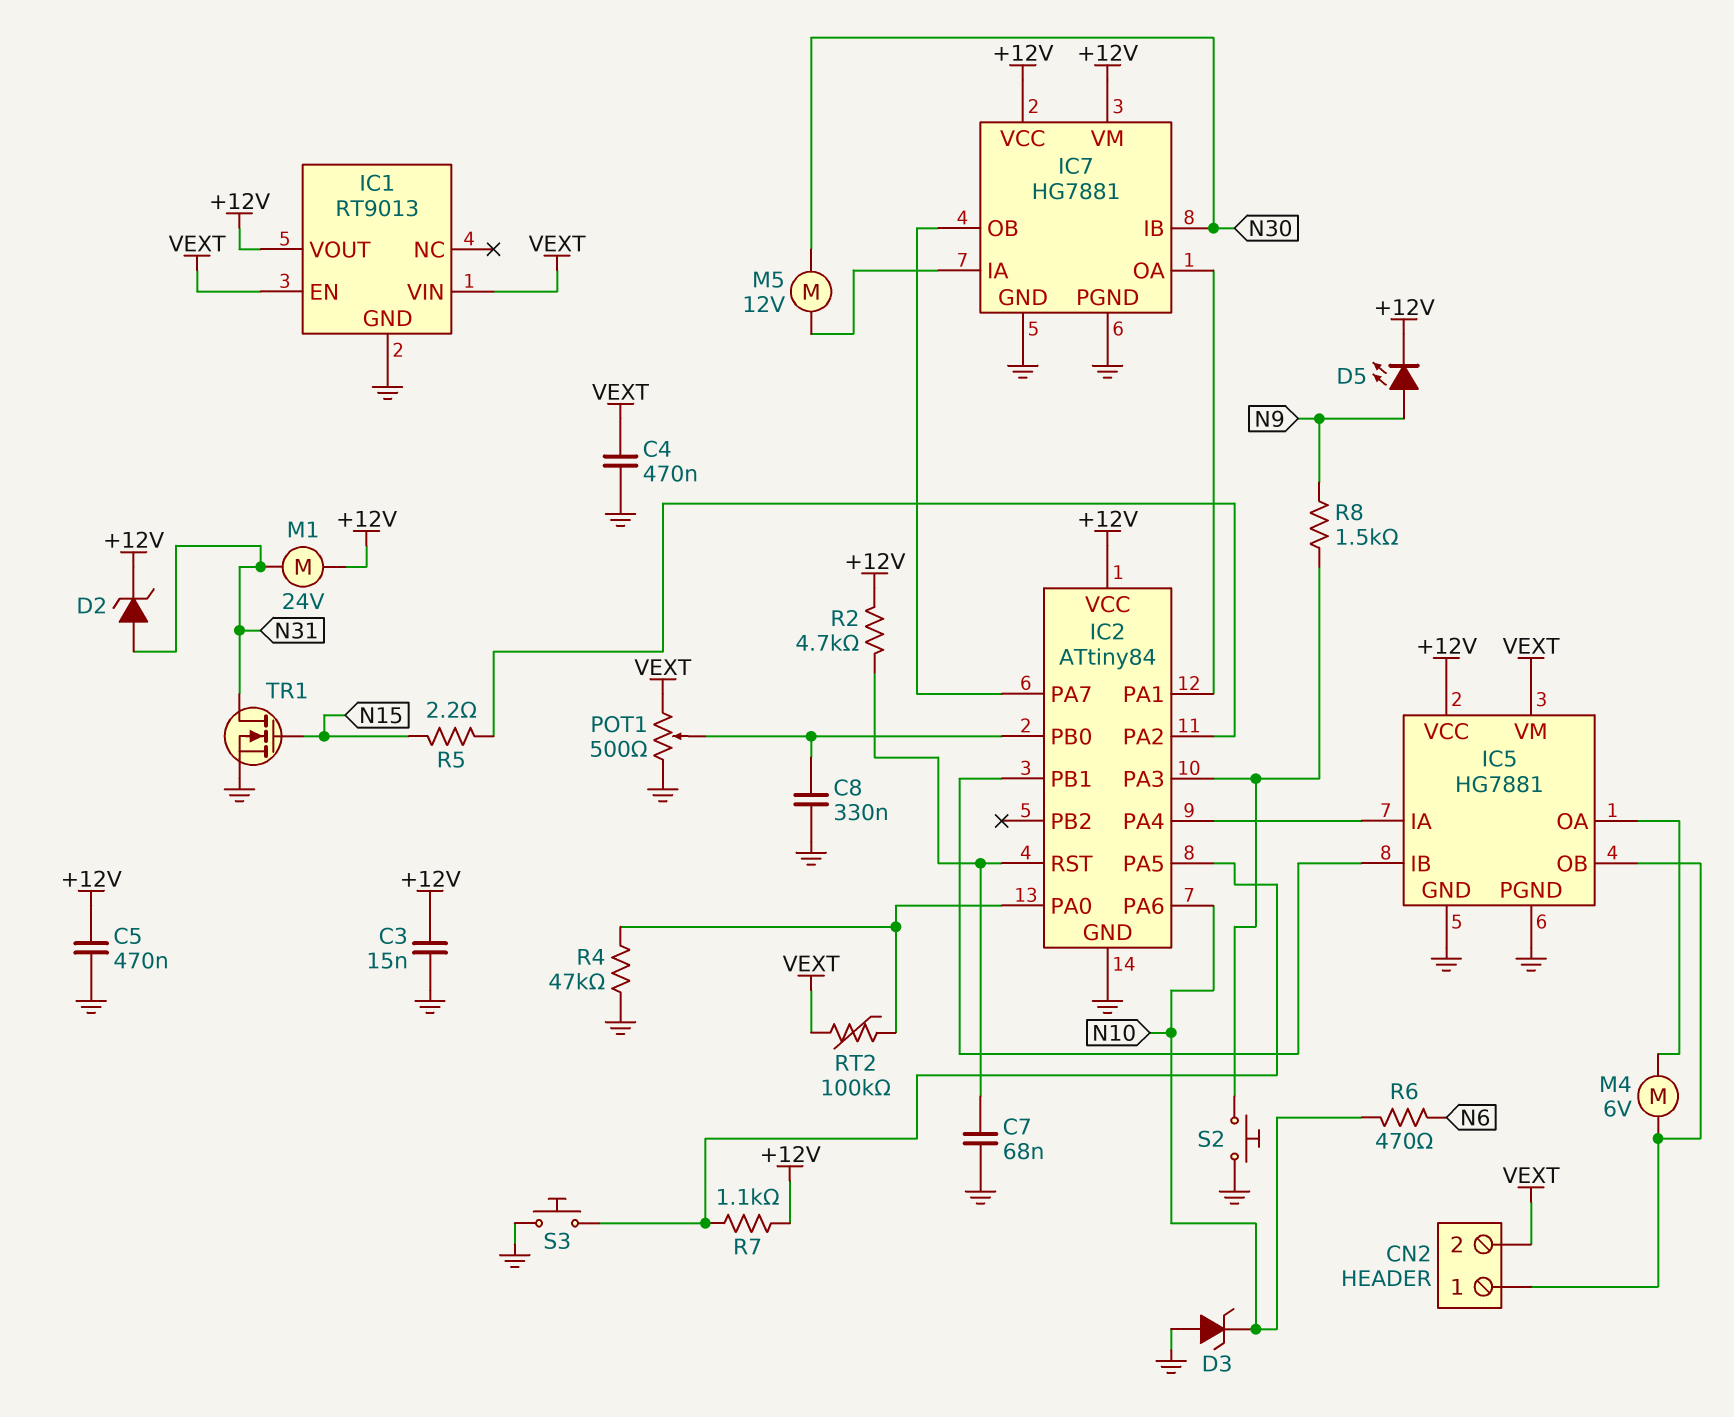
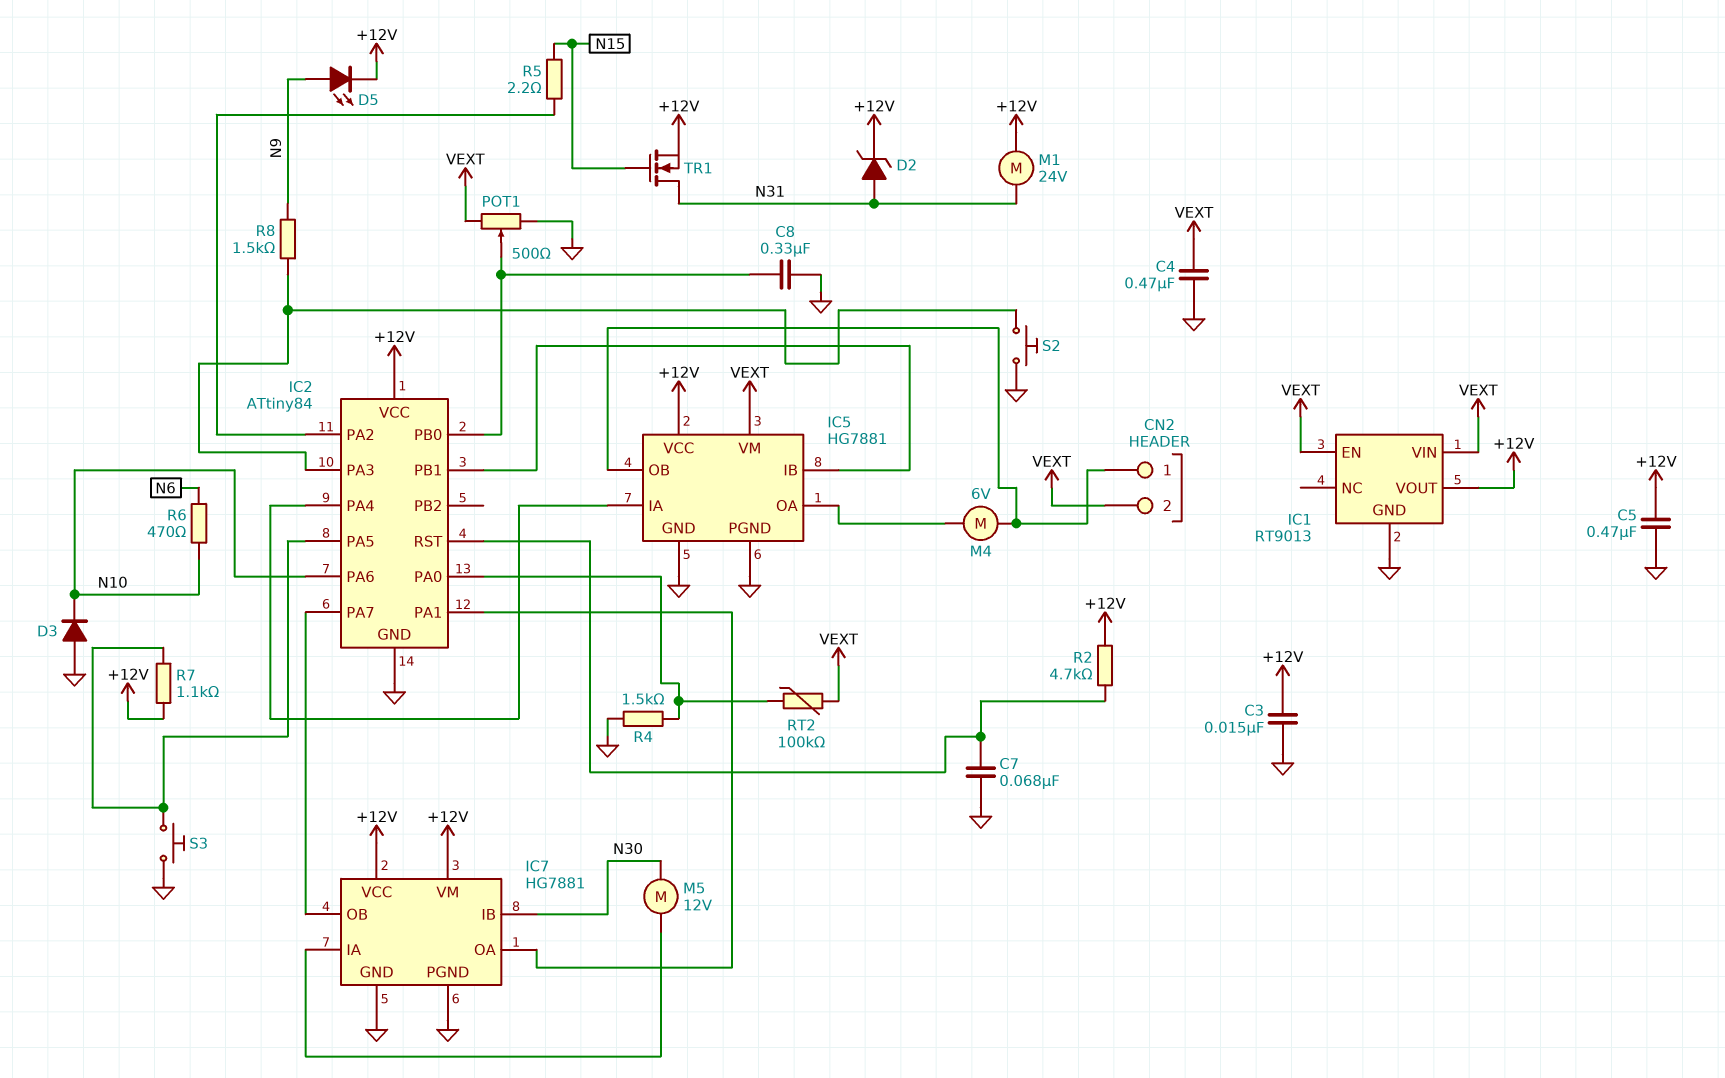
D3: zener (A GND, K N10) -> diode (A GND, K N10)
R4: 47k (GND, IC2/PA0) -> 1.5k (GND, IC2/PA0)
TR1: NMOS (G N15, D N31, S GND) -> NMOS (G N15, D N31, S +12V)

